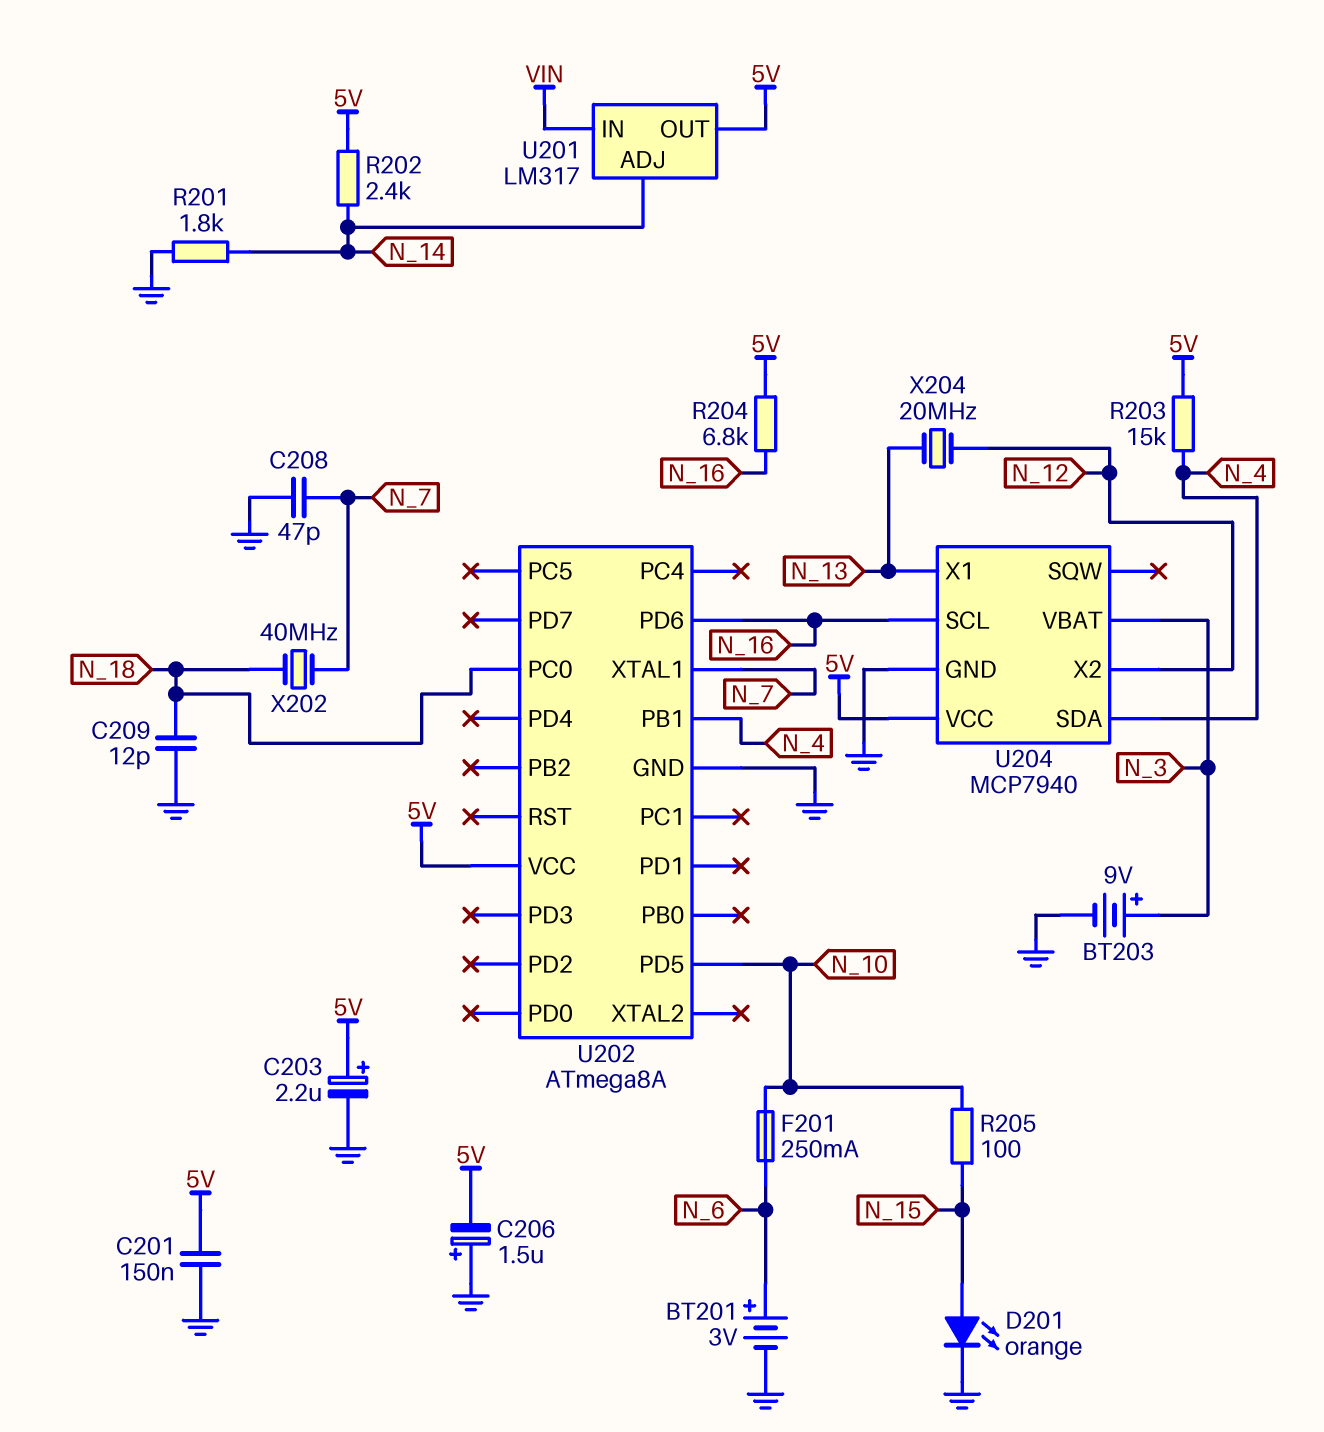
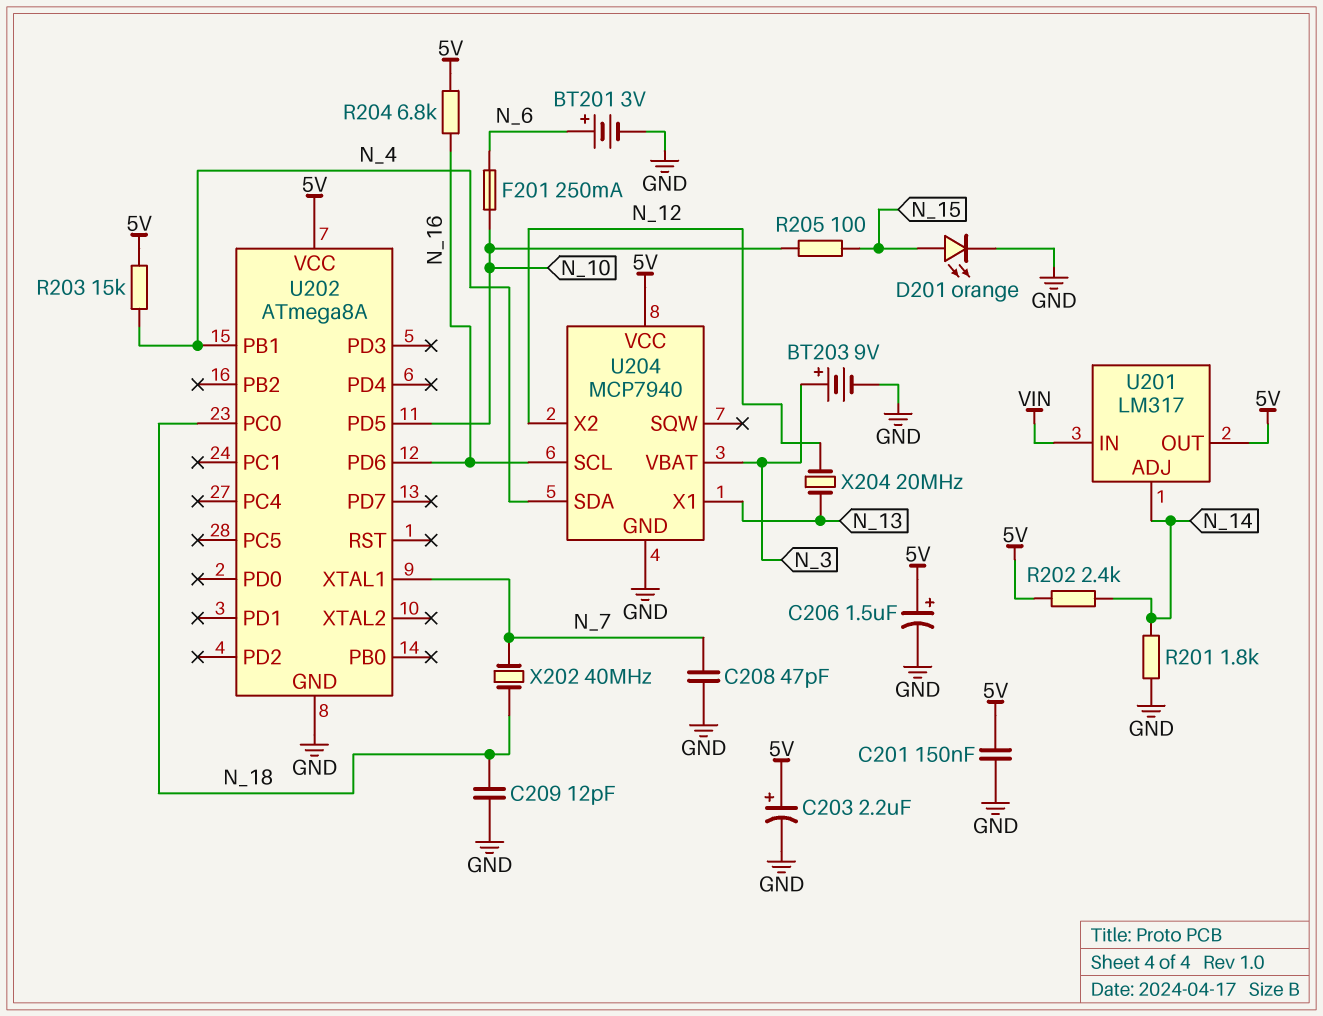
C206: 1.5uF (plus GND, minus 5V) -> 1.5uF (plus 5V, minus GND)

